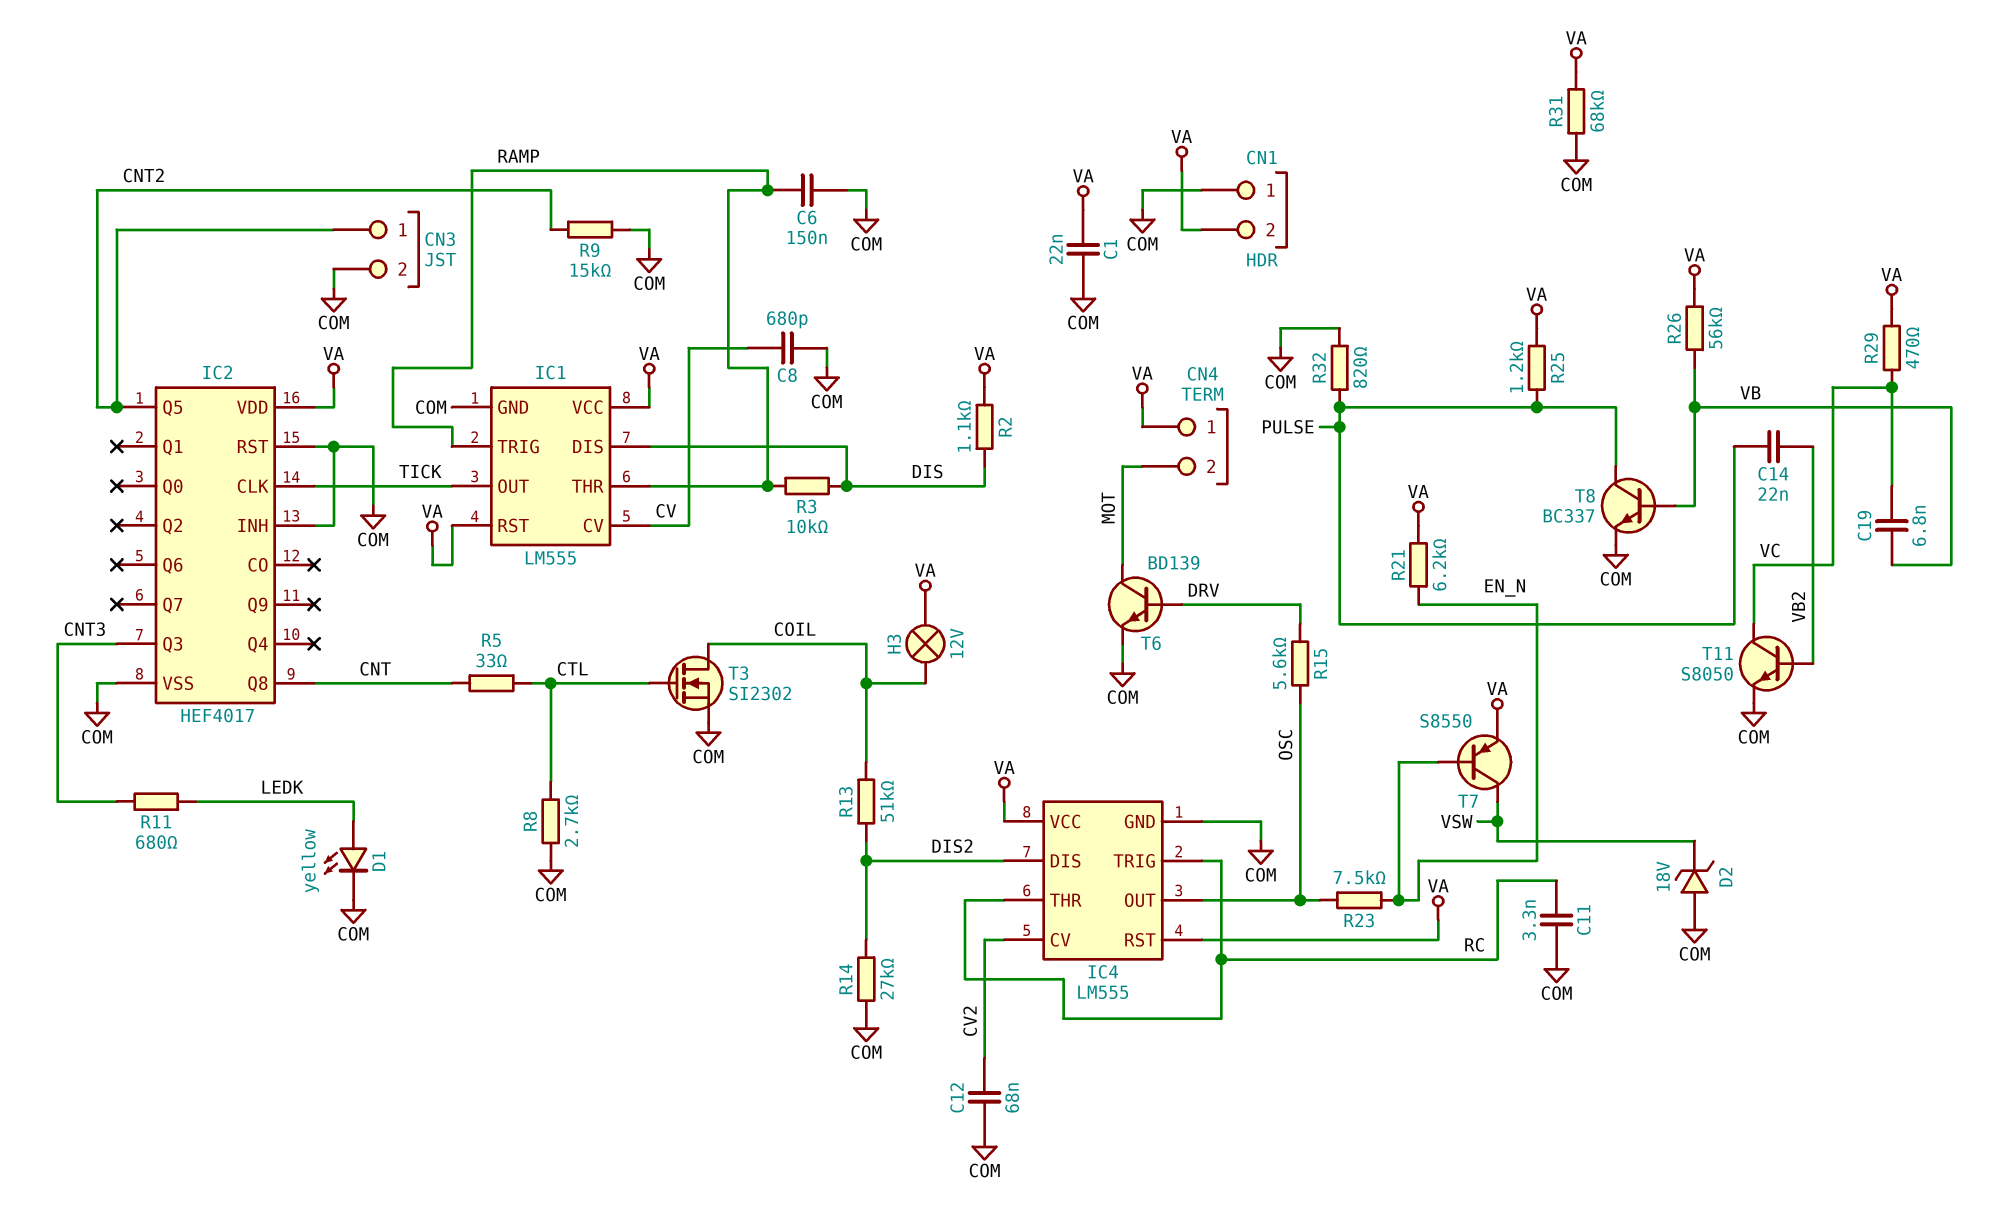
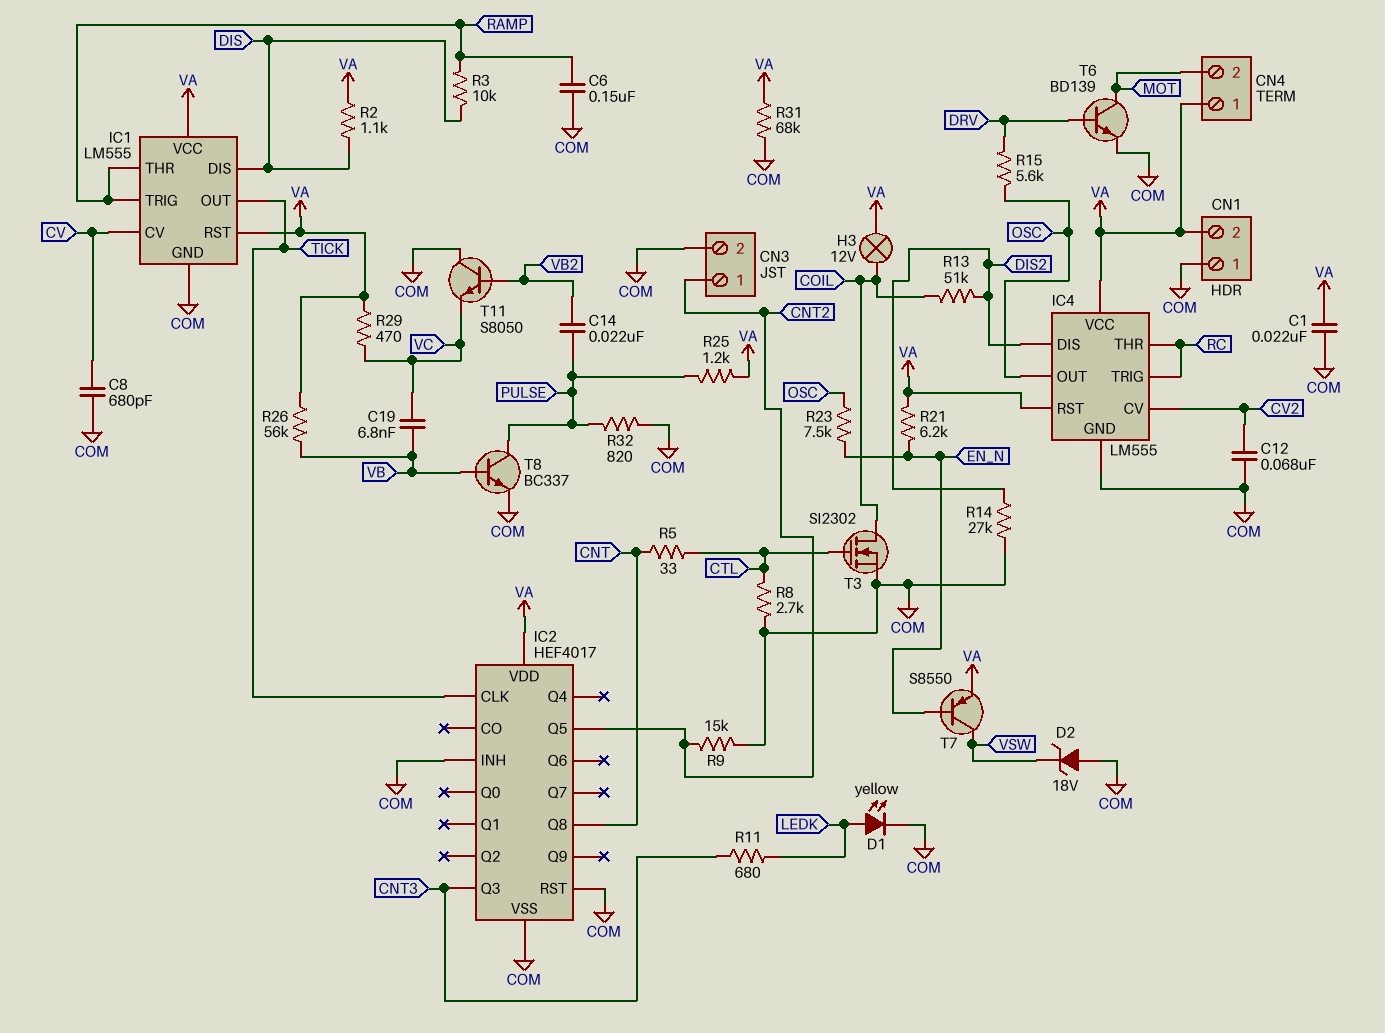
C11: 3.3nF (COM, RC) -> none
T11: NPN S8050 (B VB2, C VC, E COM) -> NPN S8050 (B VB2, C COM, E VC)

